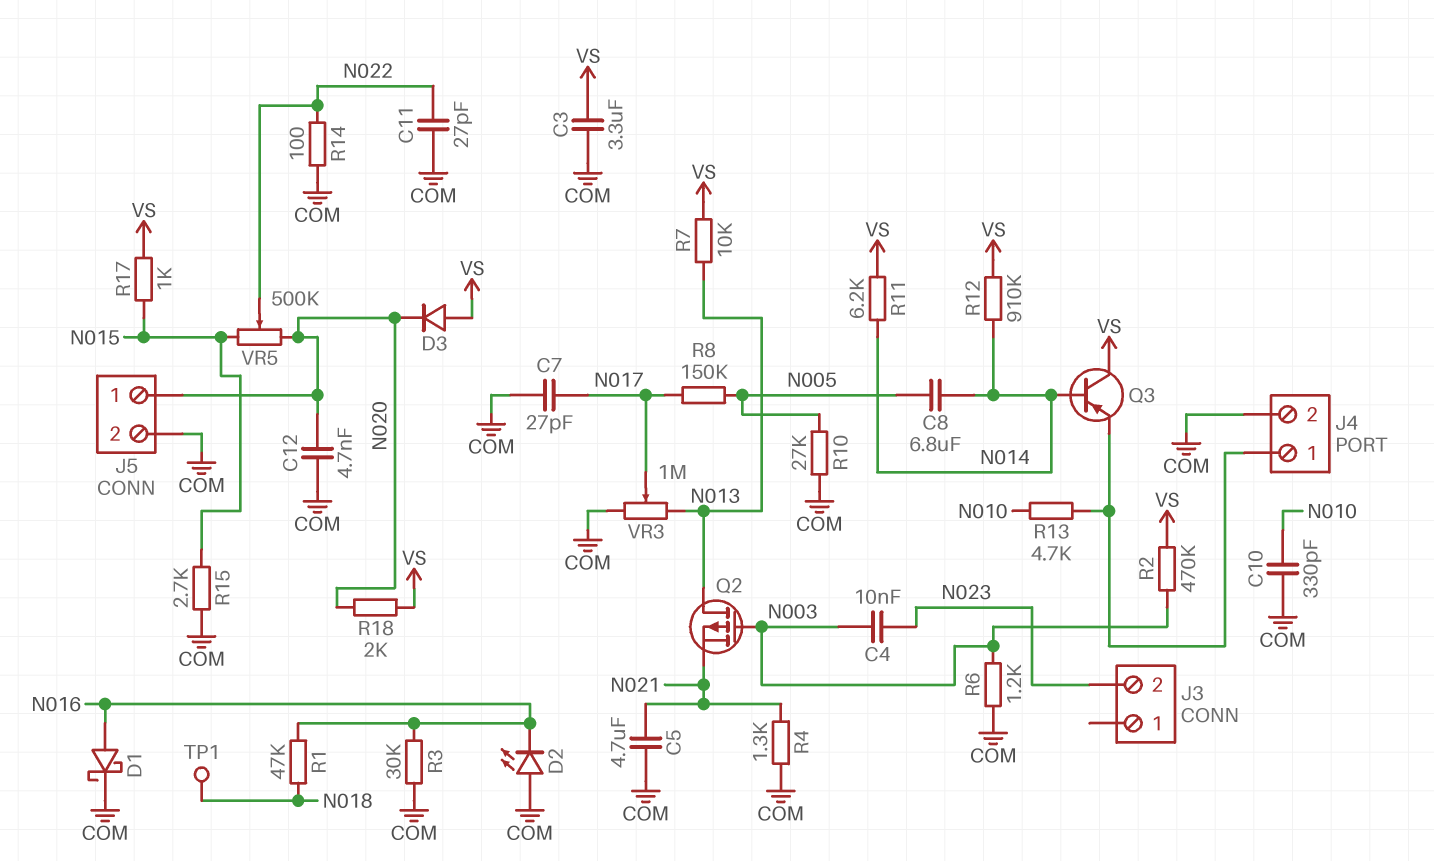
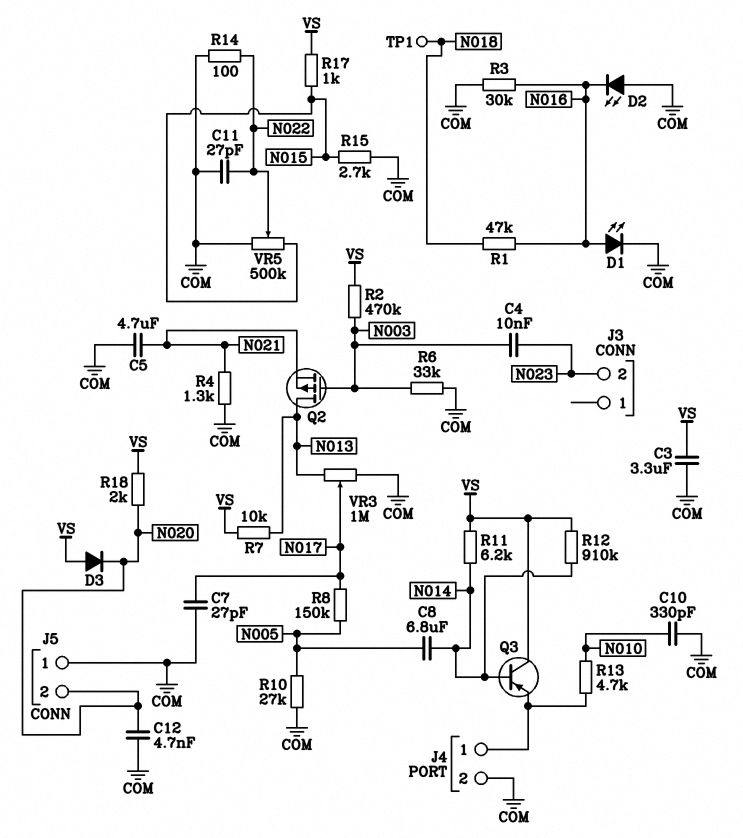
D1: schottky (A N016, K COM) -> LED (A N016, K COM)
J5 pin 1: N020 -> COM
J5 pin 2: COM -> N020
R6: 1.2k (COM, N003) -> 33k (COM, N003)
VR5: 500k (N015, N020, wiper N022) -> 500k (COM, N015, wiper N022)

